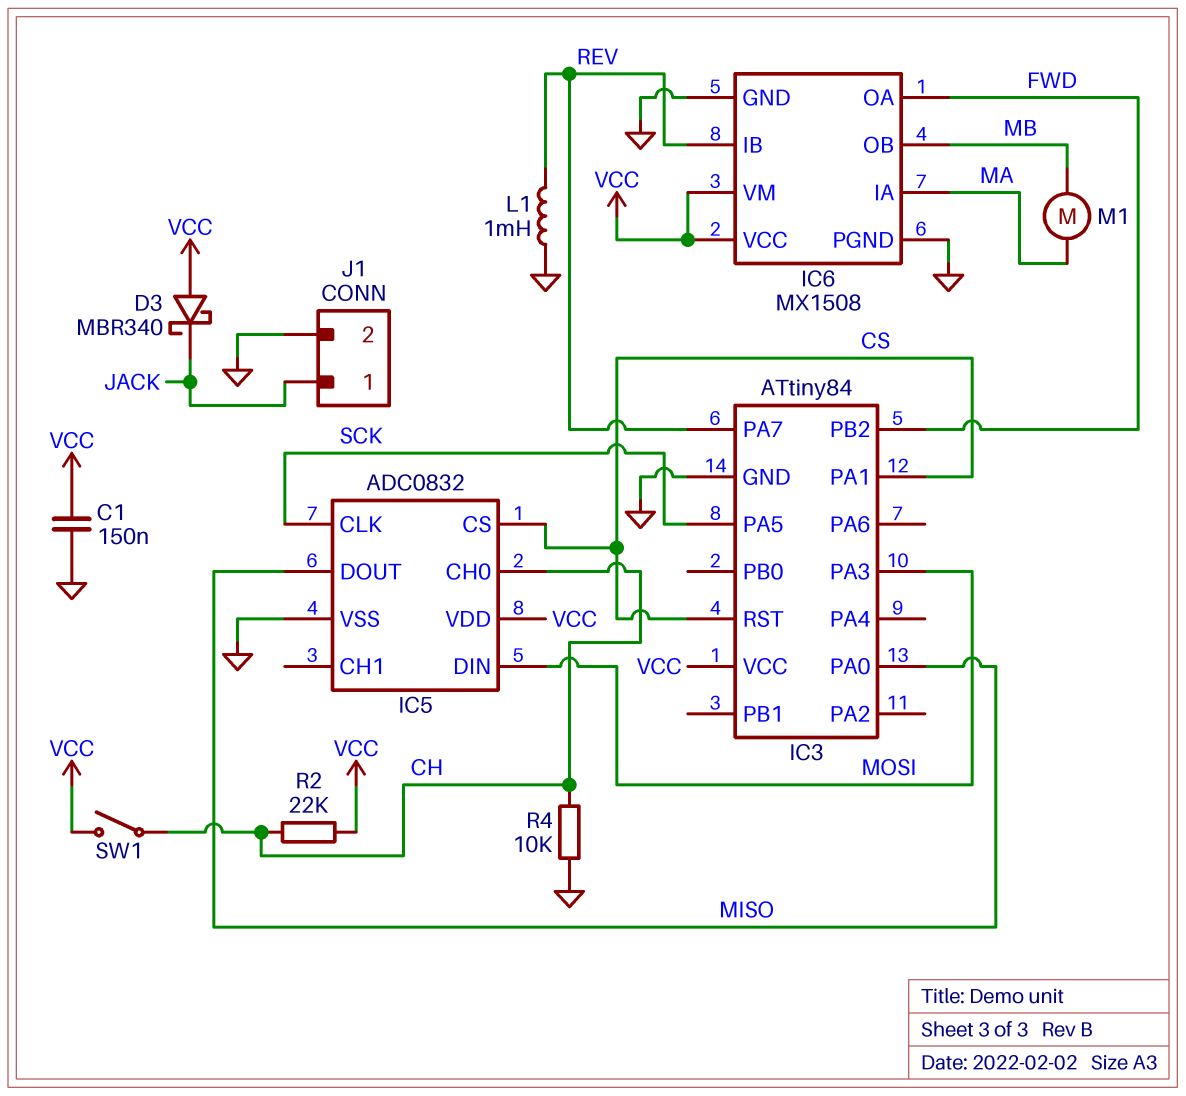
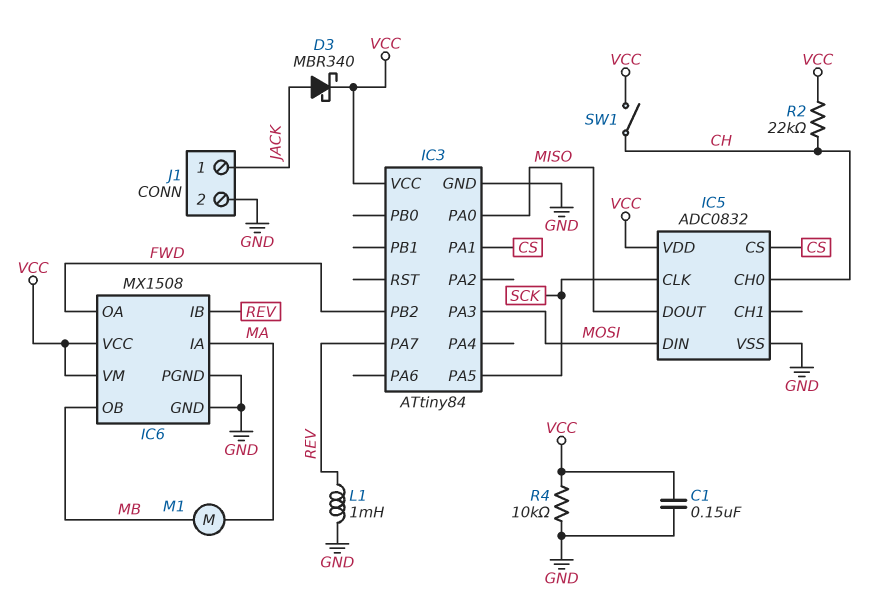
D3: schottky MBR340 (A VCC, K JACK) -> schottky MBR340 (A JACK, K VCC)
IC3 pin RST: CS -> none
R4: 10k (CH, GND) -> 10k (GND, VCC)

